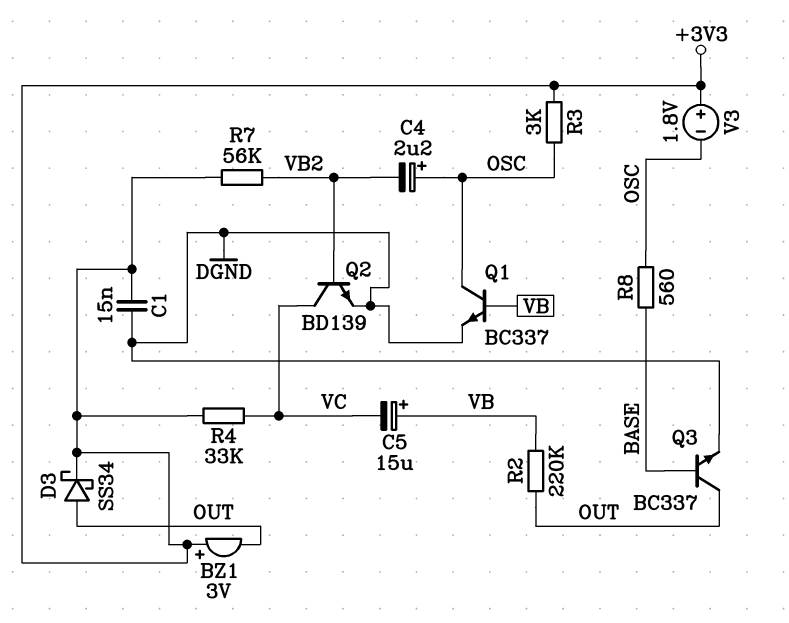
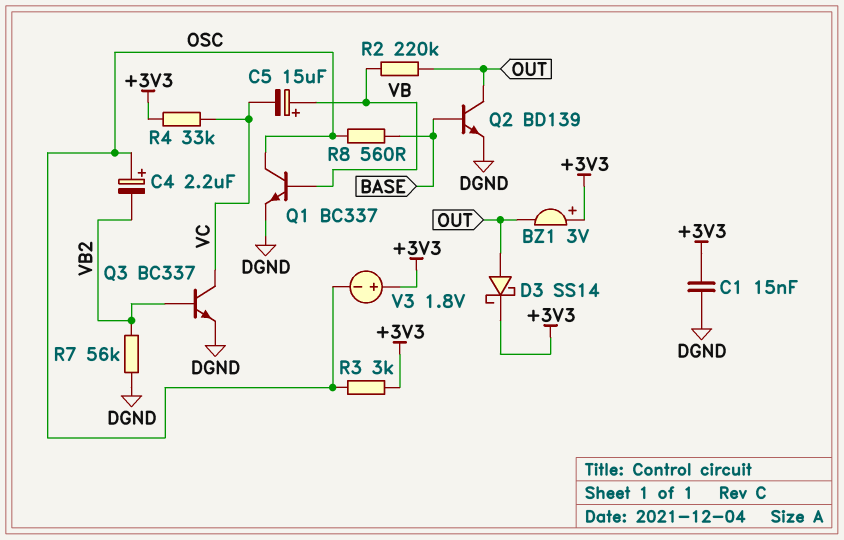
D3: schottky SS34 (A OUT, K +3V3) -> schottky SS14 (A OUT, K +3V3)
Q2: NPN BD139 (B VB2, C VC, E DGND) -> NPN BD139 (B BASE, C OUT, E DGND)
Q3: NPN BC337 (B BASE, C OUT, E DGND) -> NPN BC337 (B VB2, C VC, E DGND)
R7: 56k (+3V3, VB2) -> 56k (DGND, VB2)

